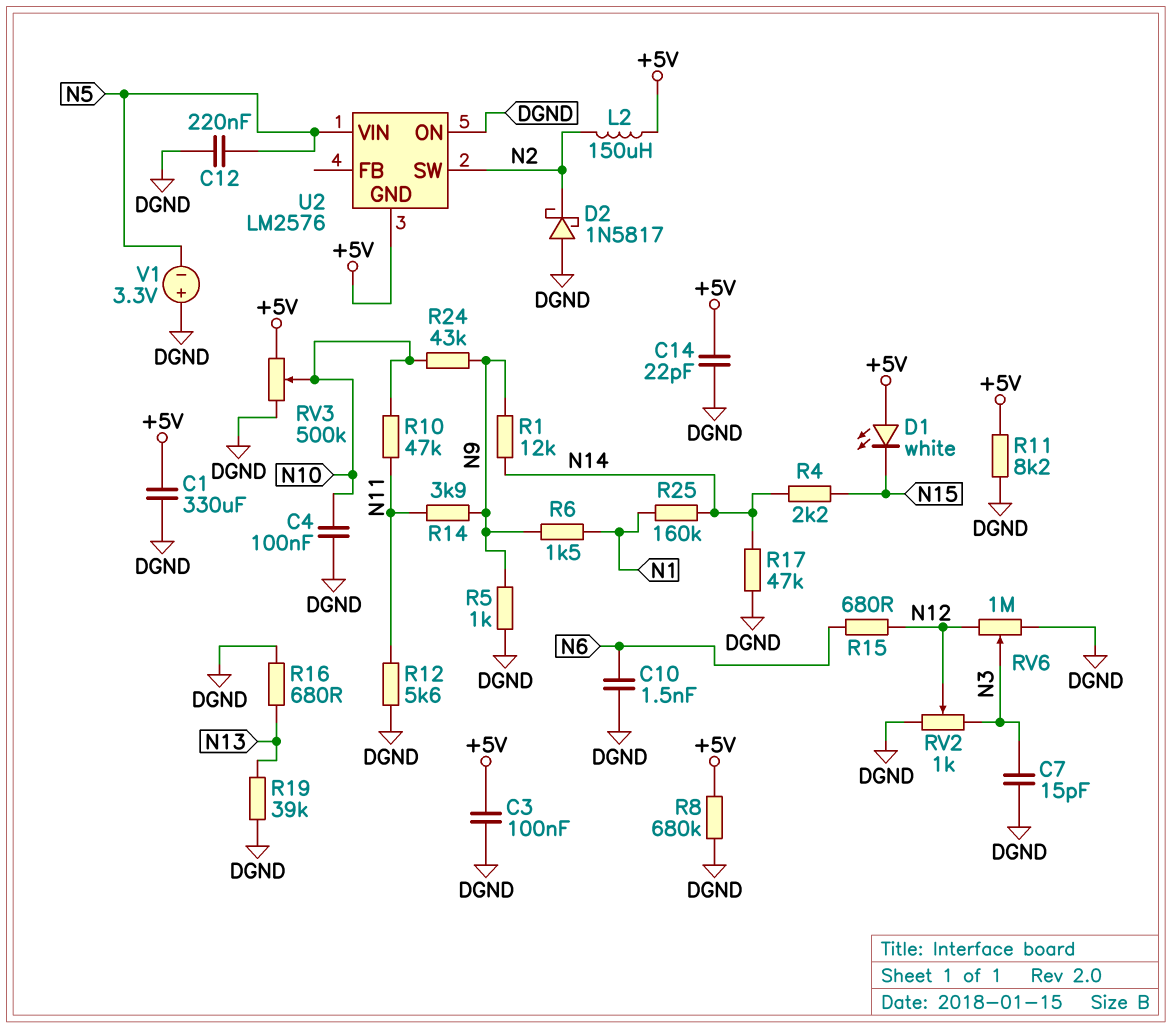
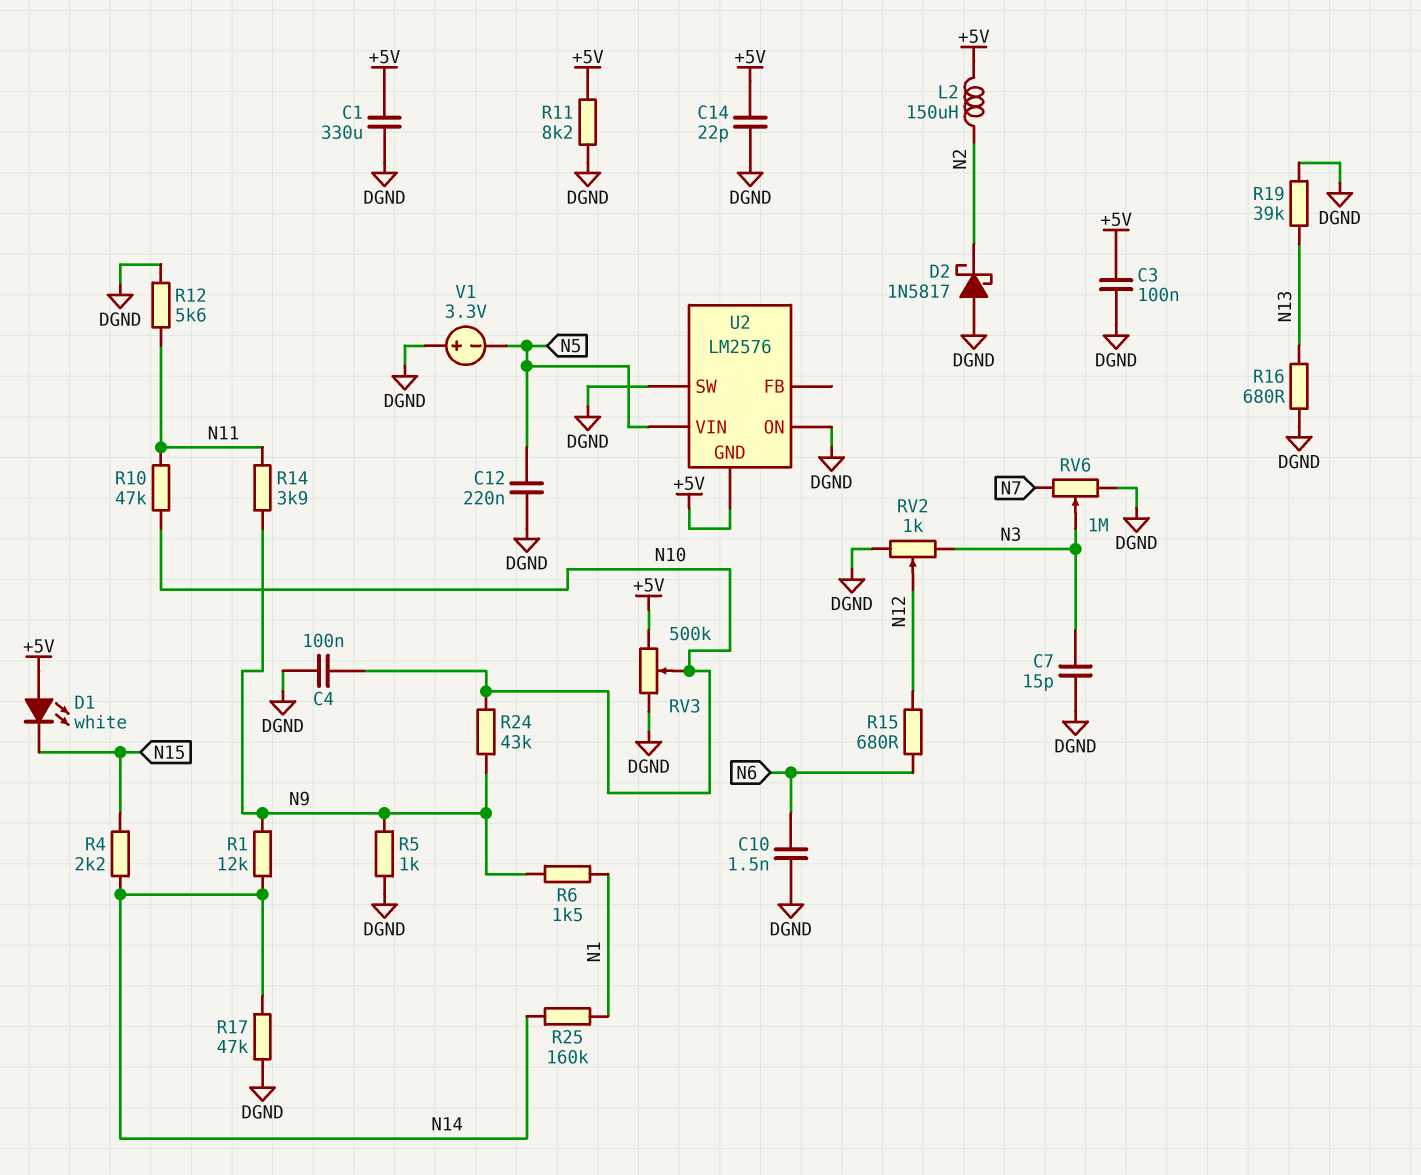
R8: 680k (+5V, DGND) -> none
RV6: 1M (DGND, N12, wiper N3) -> 1M (DGND, N7, wiper N3)
U2 pin SW: N2 -> DGND

